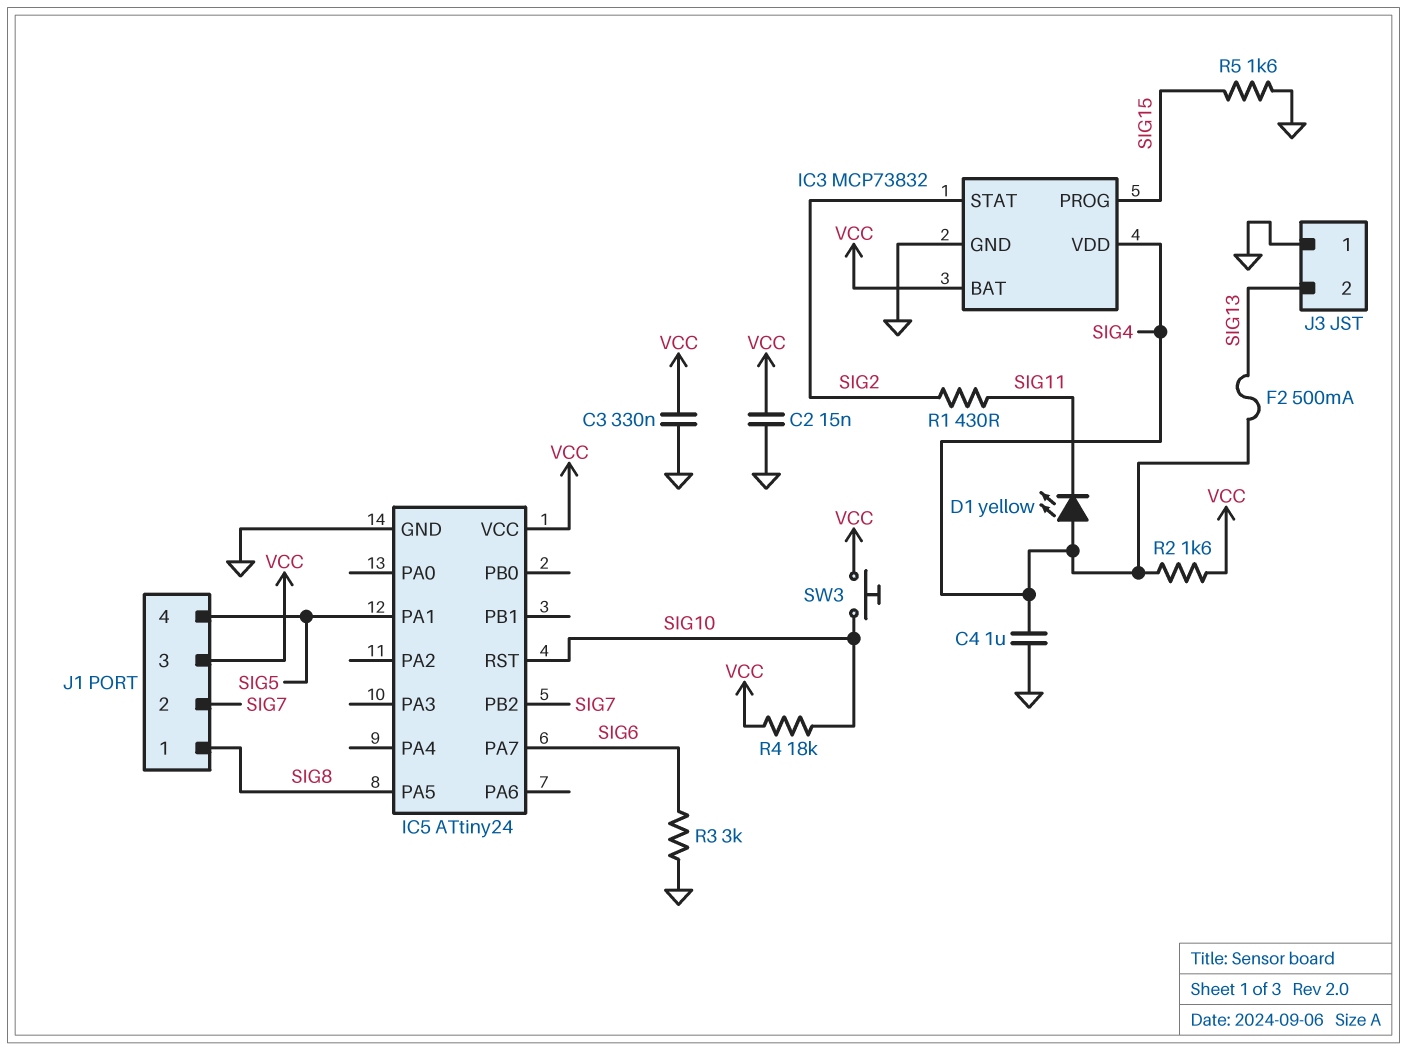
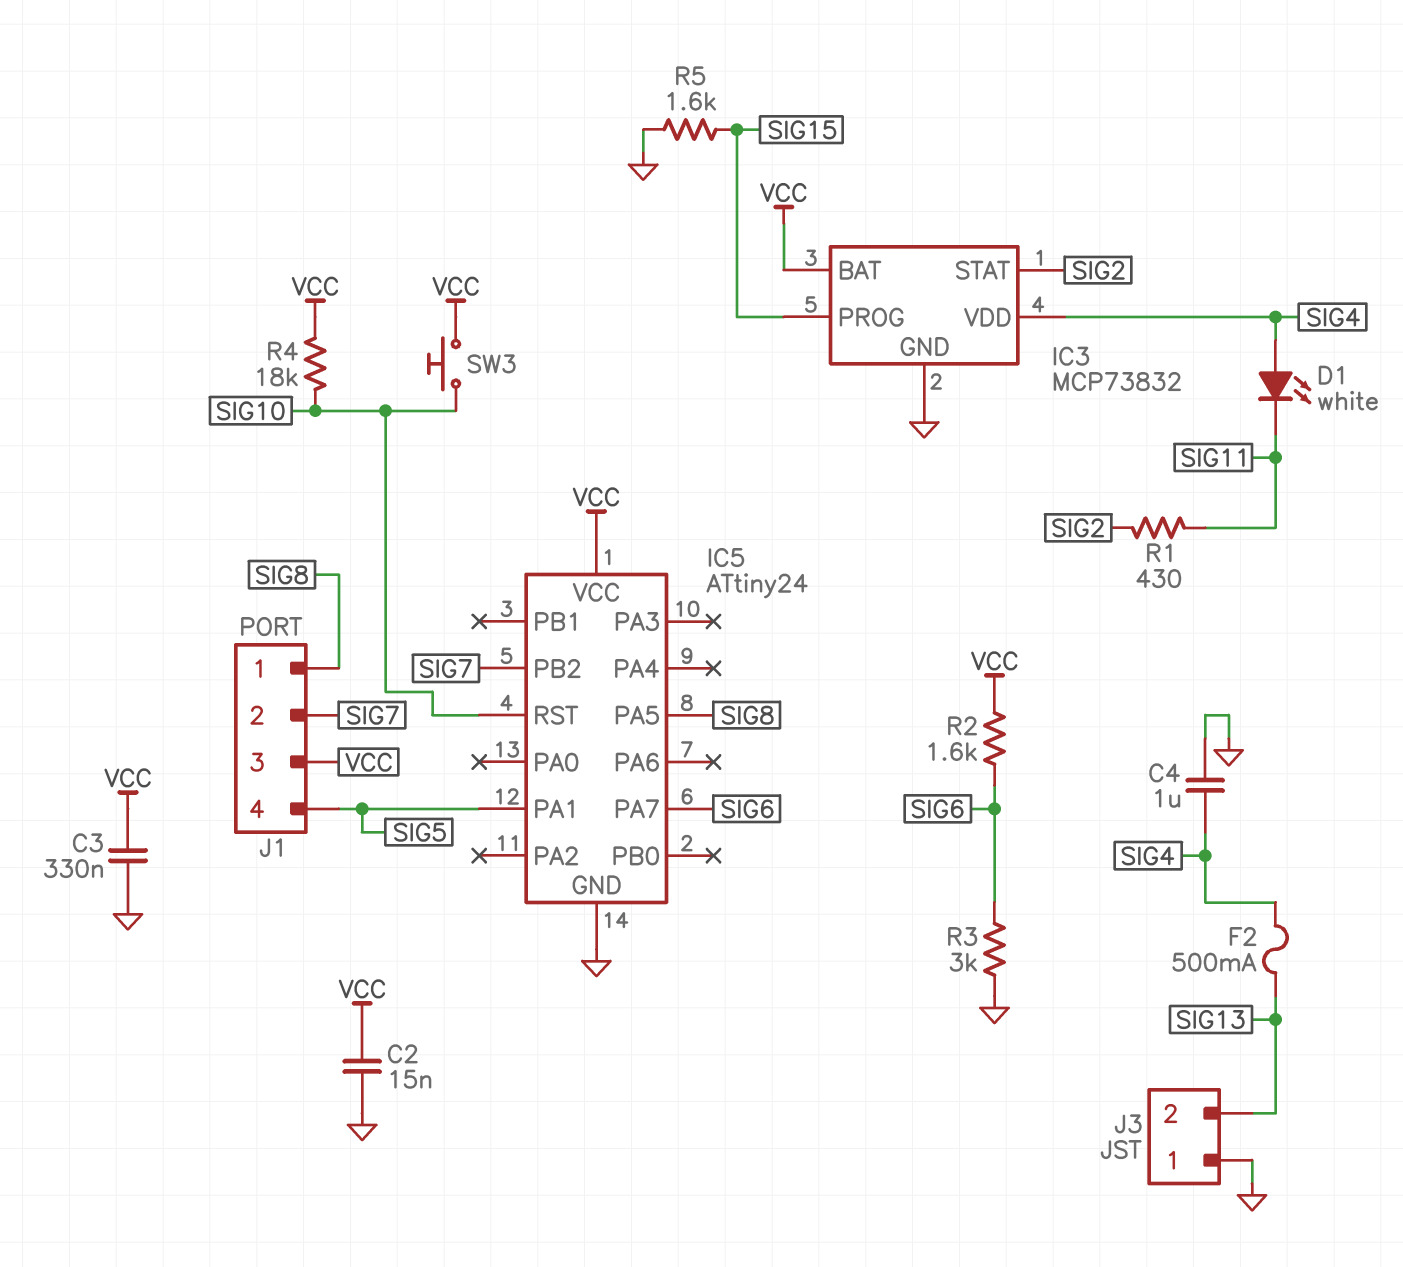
D1: LED yellow (A SIG4, K SIG11) -> LED white (A SIG4, K SIG11)
R2: 1.6k (SIG4, VCC) -> 1.6k (SIG6, VCC)

